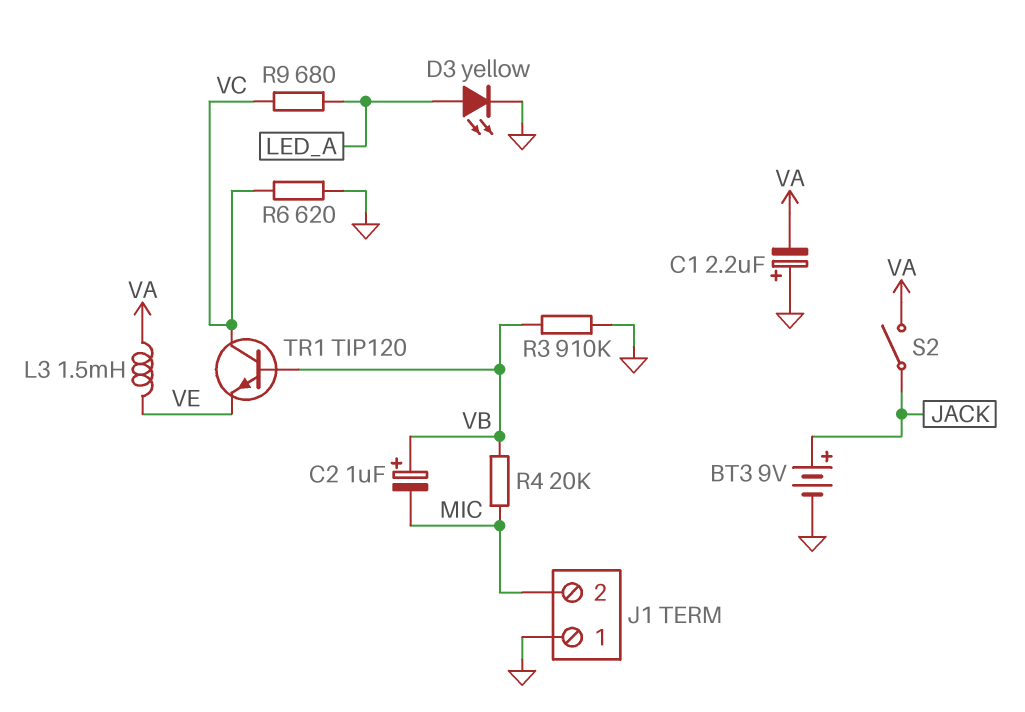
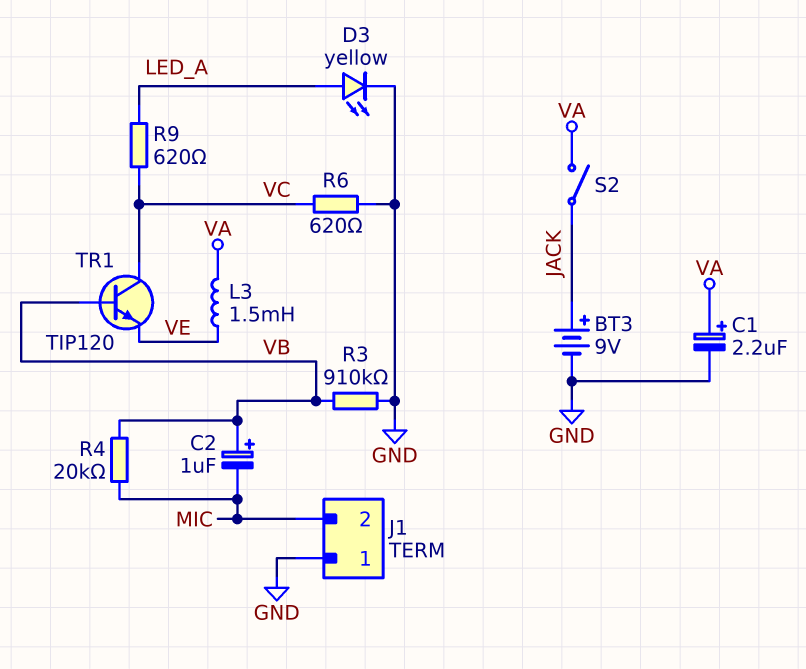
C1: 2.2uF (plus GND, minus VA) -> 2.2uF (plus VA, minus GND)
R9: 680 (LED_A, VC) -> 620 (LED_A, VC)

